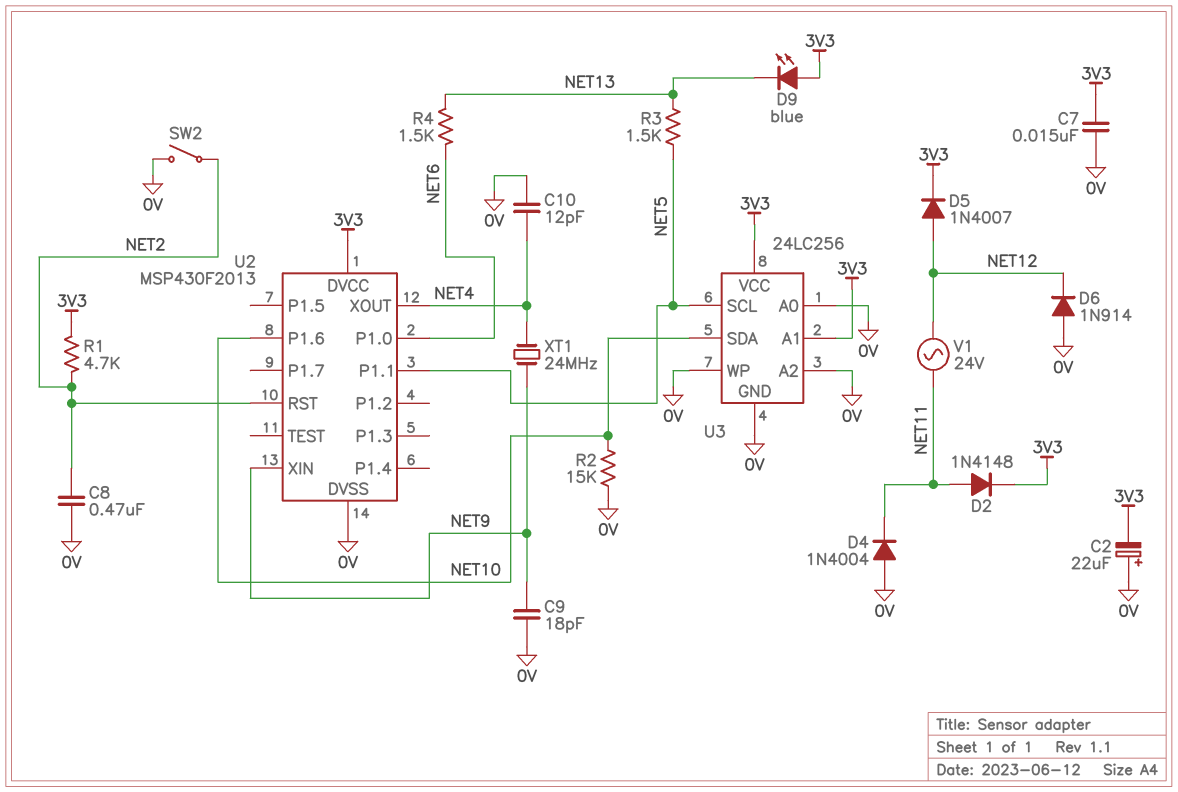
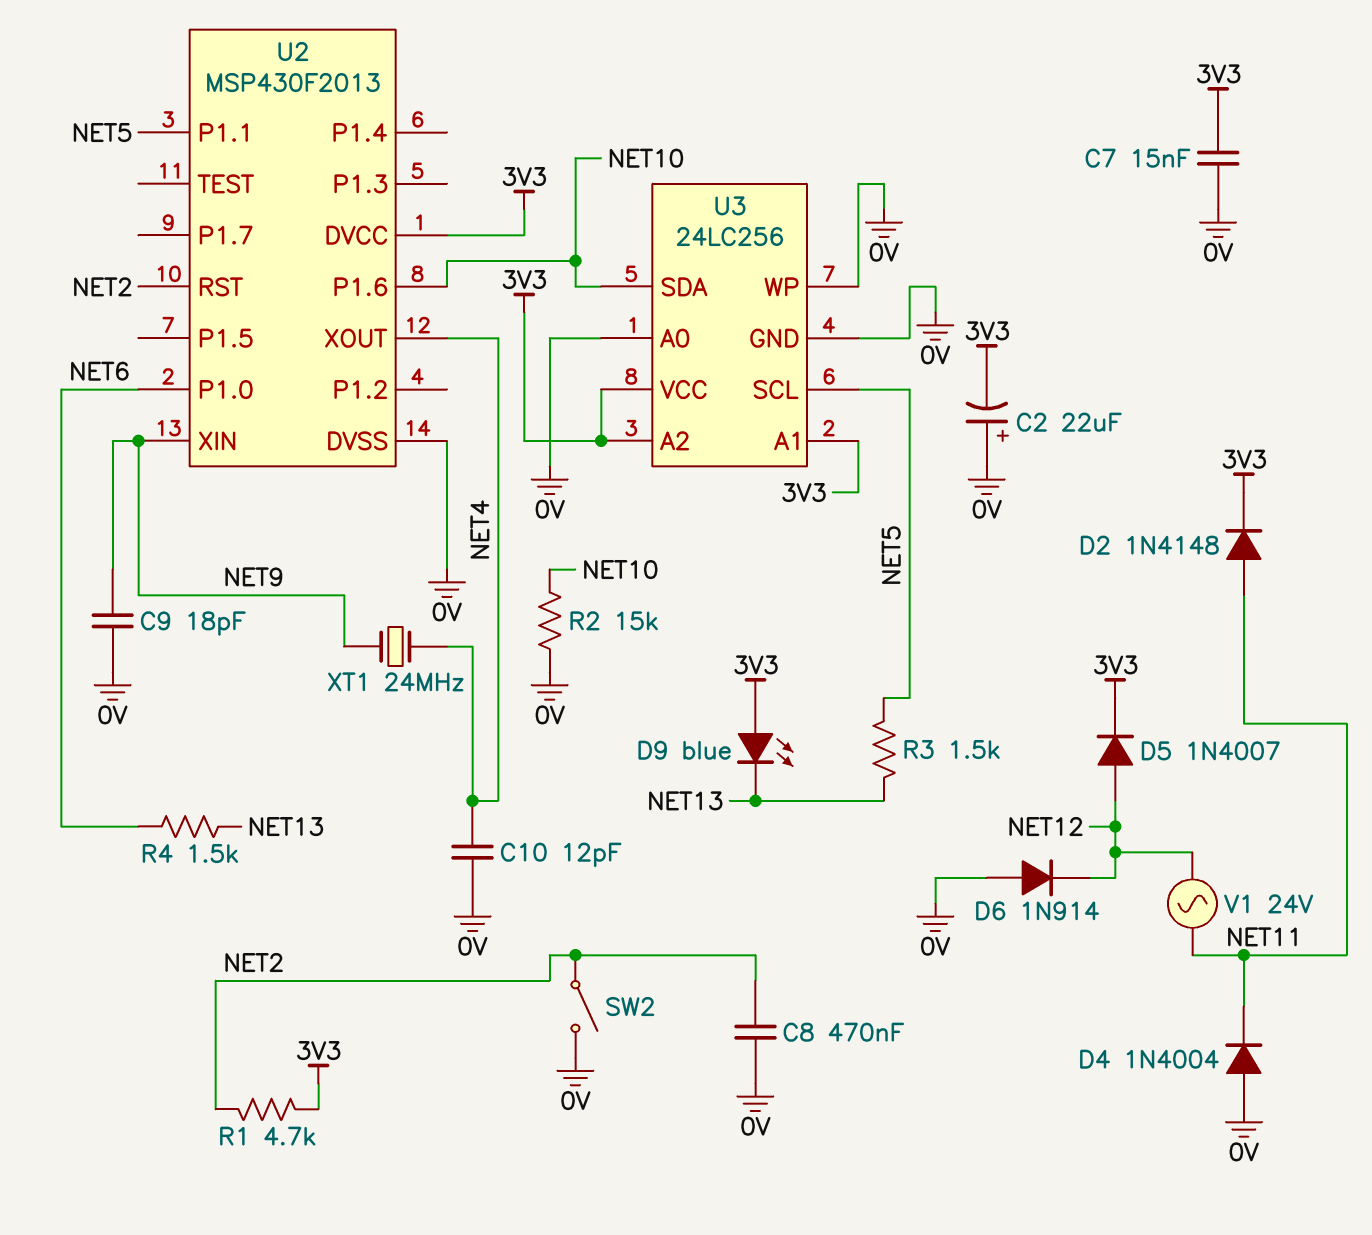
U3 pin A2: 0V -> 3V3

